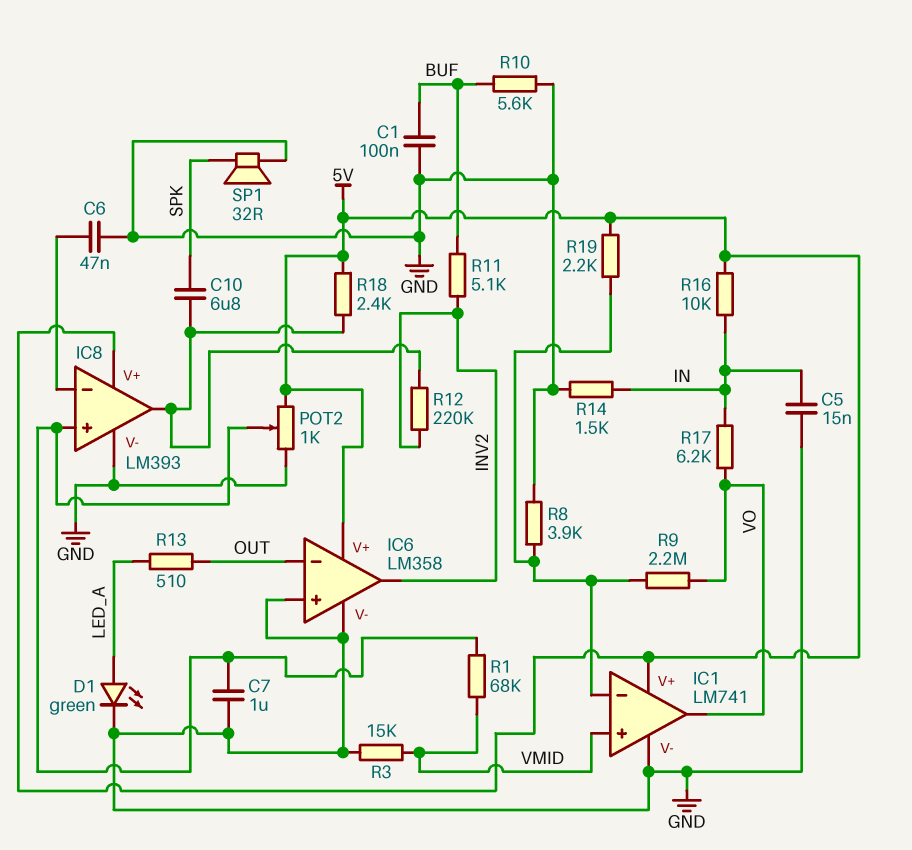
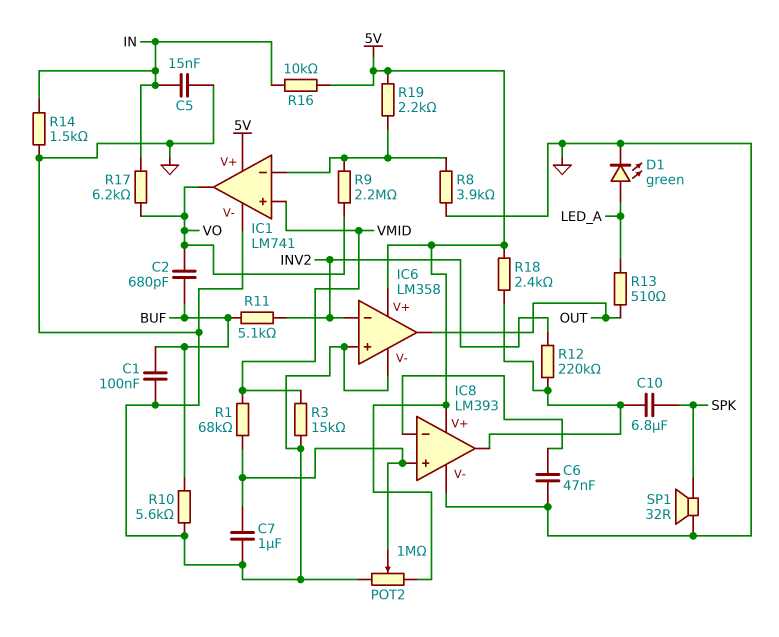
C2: none -> 680pF (BUF, VO)
IC6 pin in-: OUT -> INV2
IC6 pin out: INV2 -> OUT
POT2: 1k (5V, GND, wiper IC8/in+) -> 1M (5V, GND, wiper IC8/in+)

